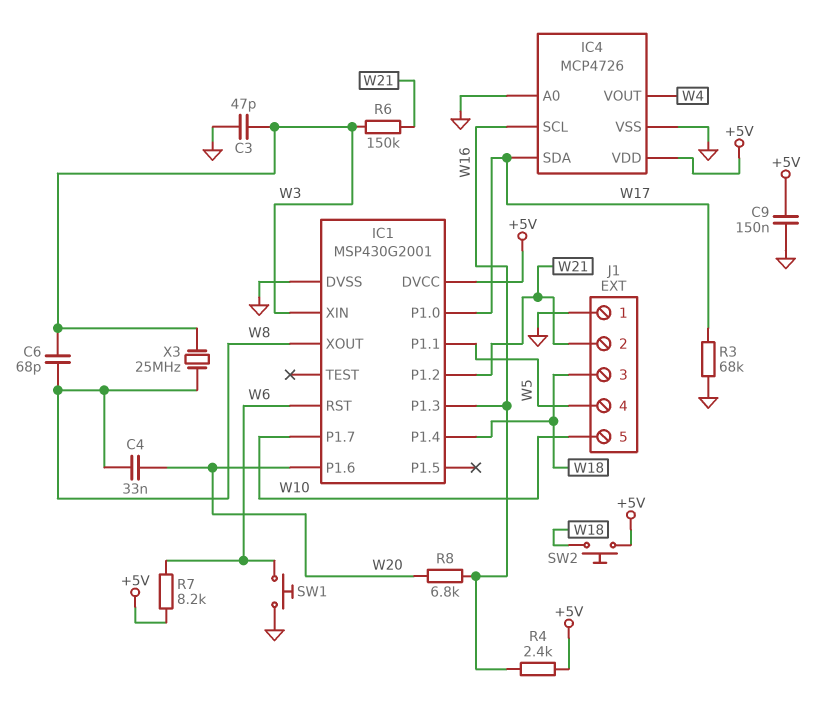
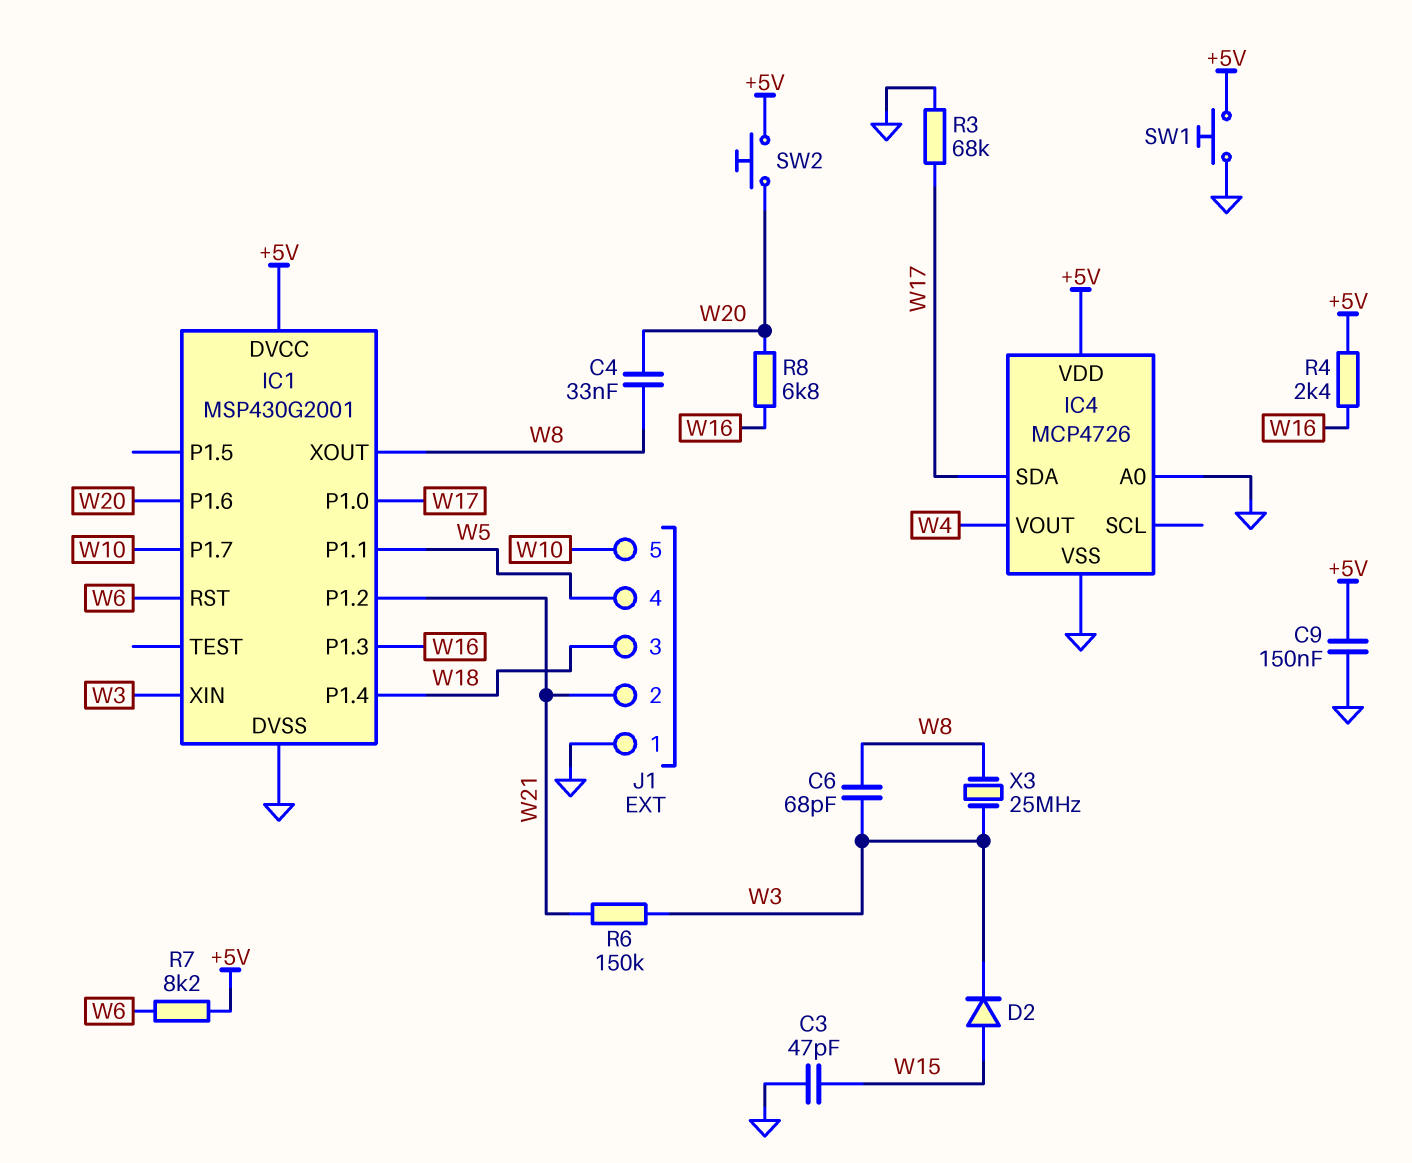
C3: 47pF (GND, W3) -> 47pF (GND, W15)
D2: none -> diode (A W15, K W3)
IC4 pin SCL: W16 -> none
SW1: button (GND, W6) -> button (+5V, GND)
SW2: button (+5V, W18) -> button (+5V, W20)

